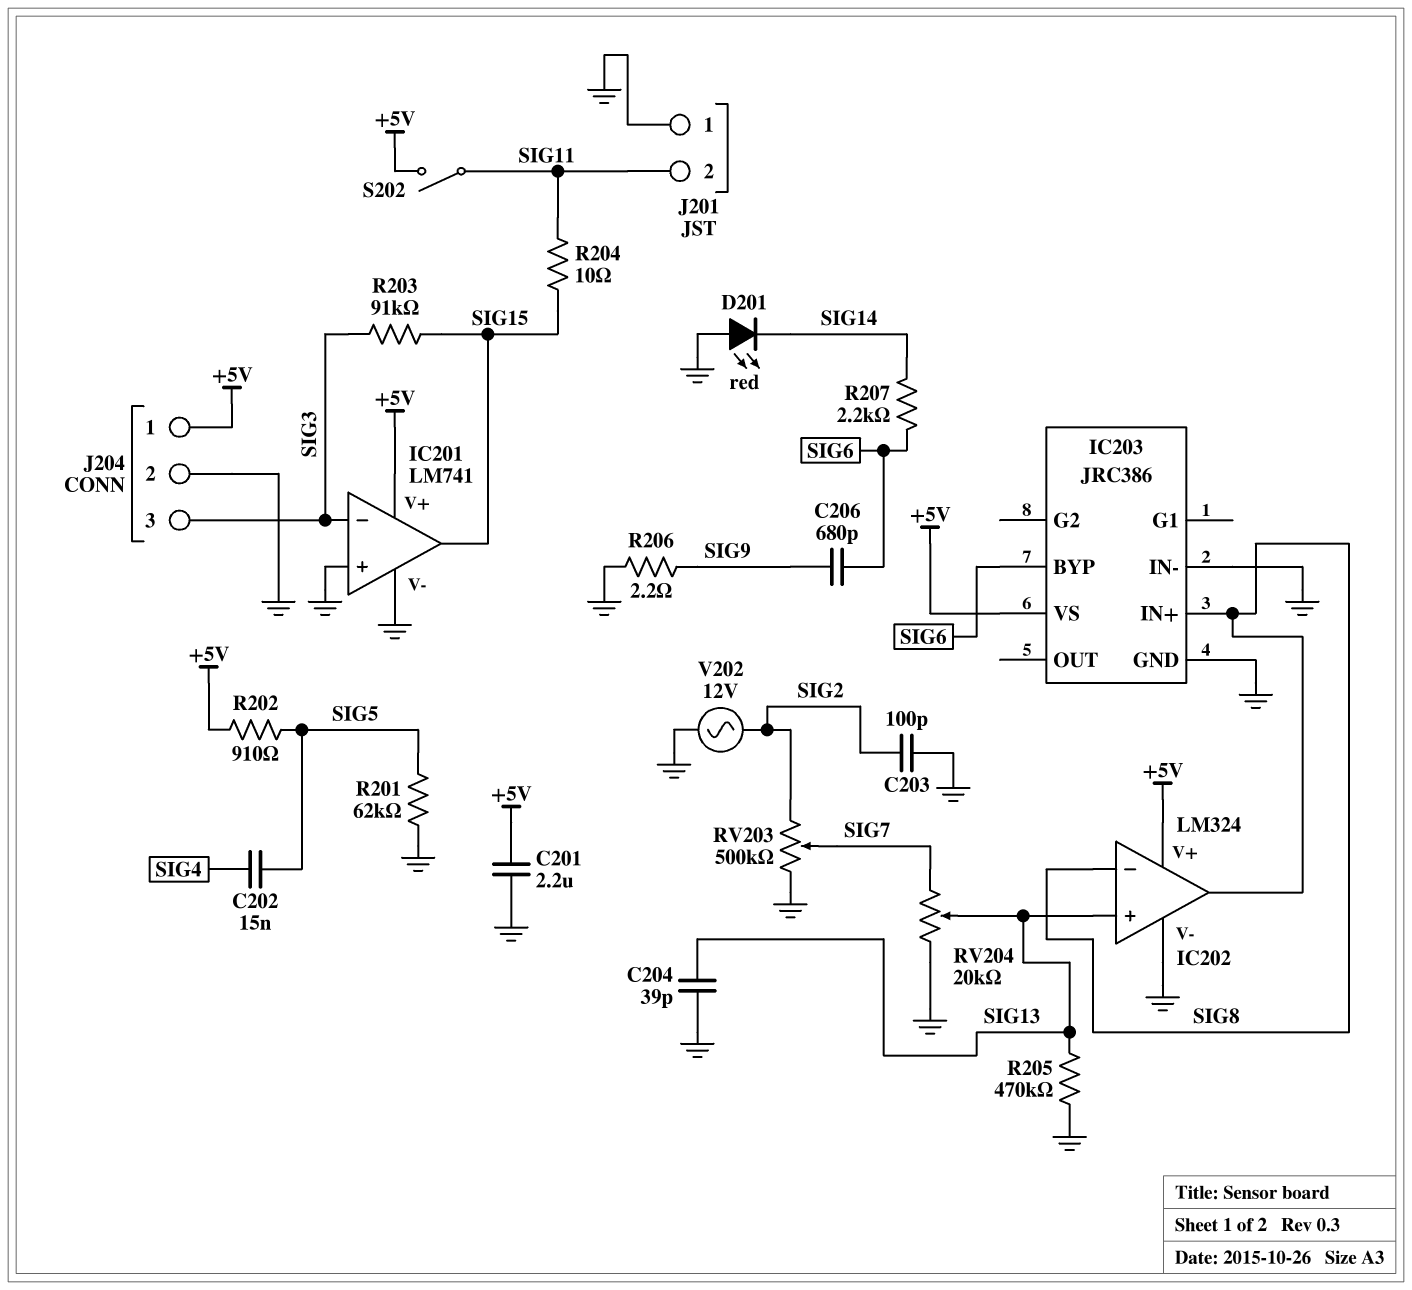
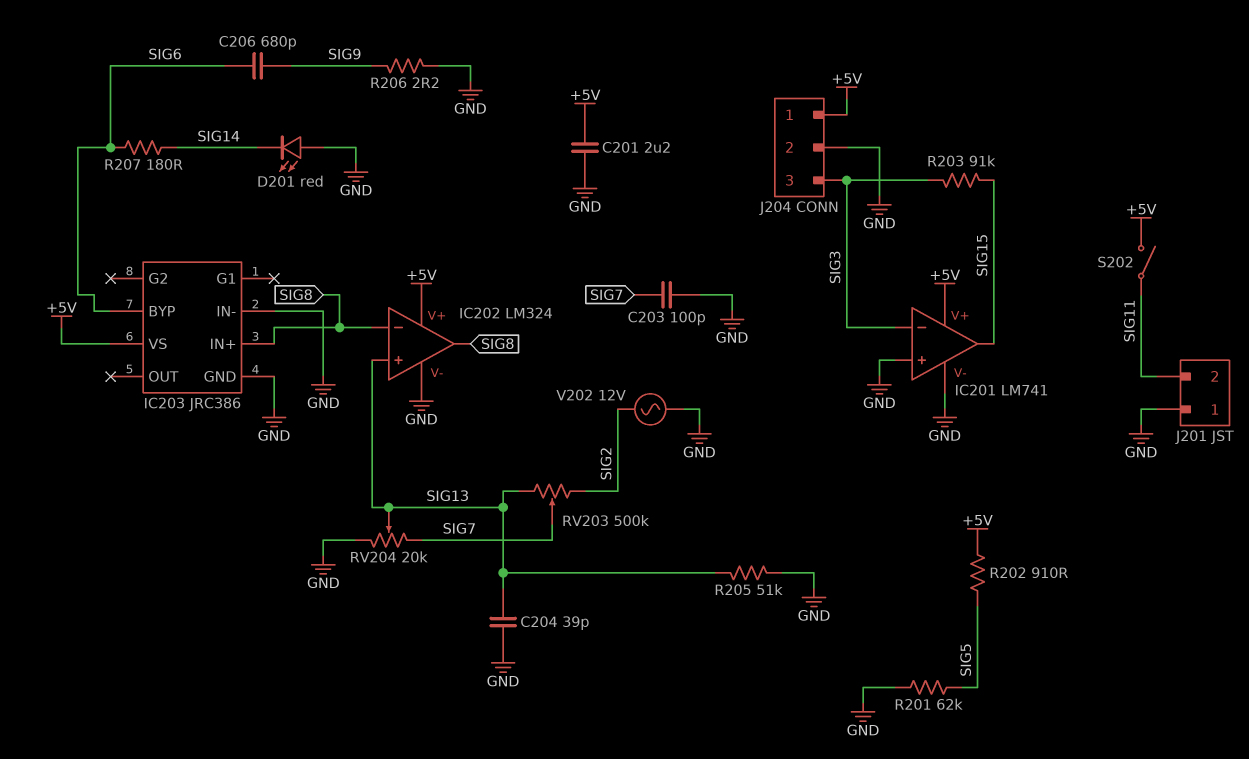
C202: 15nF (SIG4, SIG5) -> none
C203: 100pF (GND, SIG2) -> 100pF (GND, SIG7)
R204: 10 (SIG11, SIG15) -> none
R205: 470k (GND, SIG13) -> 51k (GND, SIG13)
R207: 2.2k (SIG6, SIG14) -> 180 (SIG6, SIG14)
RV203: 500k (GND, SIG2, wiper SIG7) -> 500k (SIG2, SIG13, wiper SIG7)

